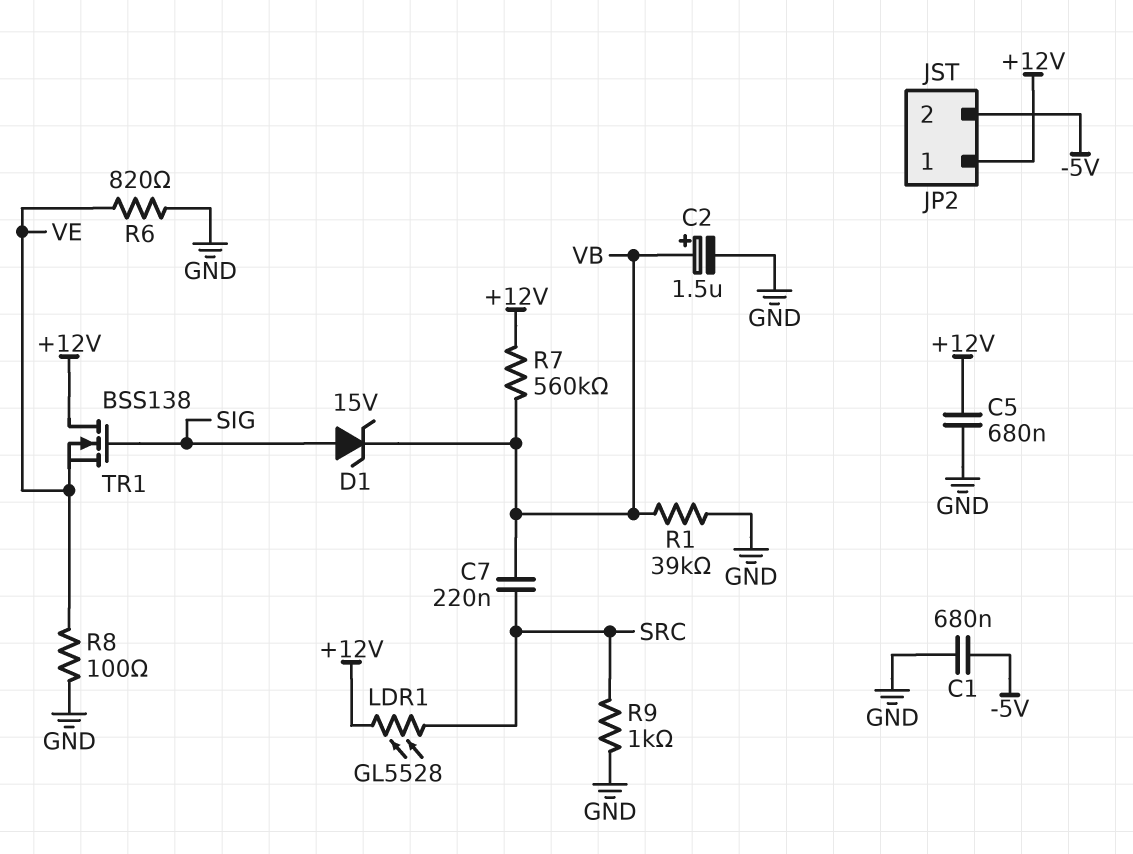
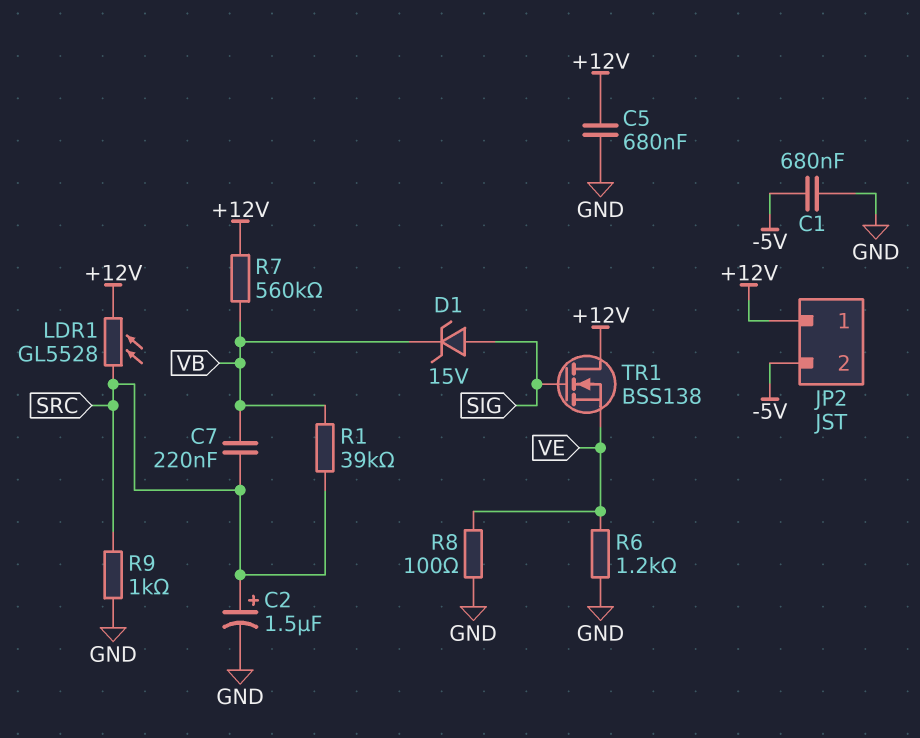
C2: 1.5uF (plus VB, minus GND) -> 1.5uF (plus SRC, minus GND)
R1: 39k (GND, VB) -> 39k (SRC, VB)
R6: 820 (GND, VE) -> 1.2k (GND, VE)

